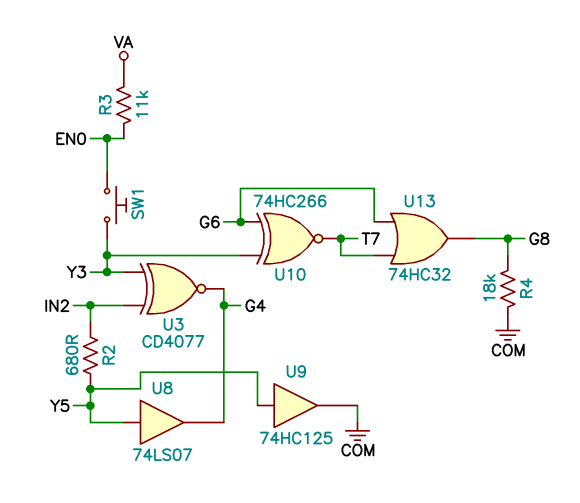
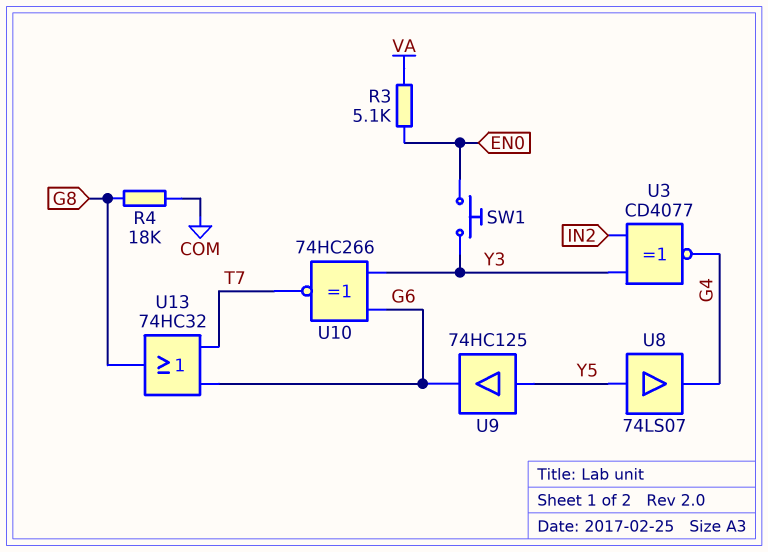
R2: 680 (IN2, Y5) -> none
R3: 11k (EN0, VA) -> 5.1k (EN0, VA)
U9: buffer 74HC125 (in Y5, out COM) -> buffer 74HC125 (in Y5, out G6)

